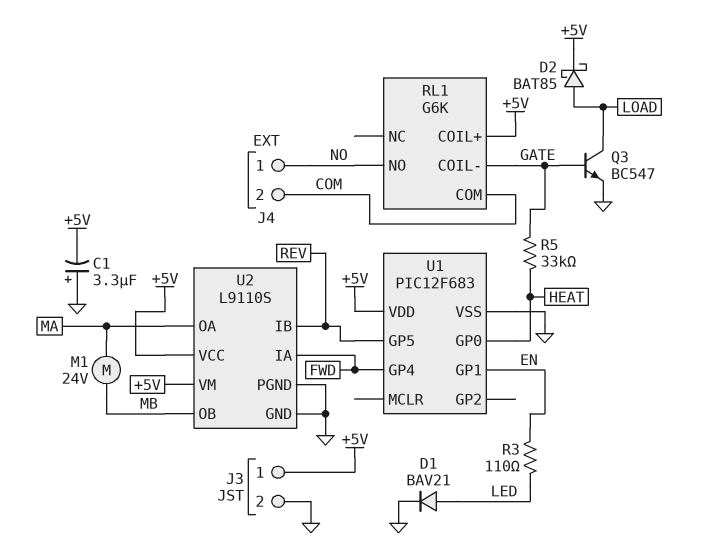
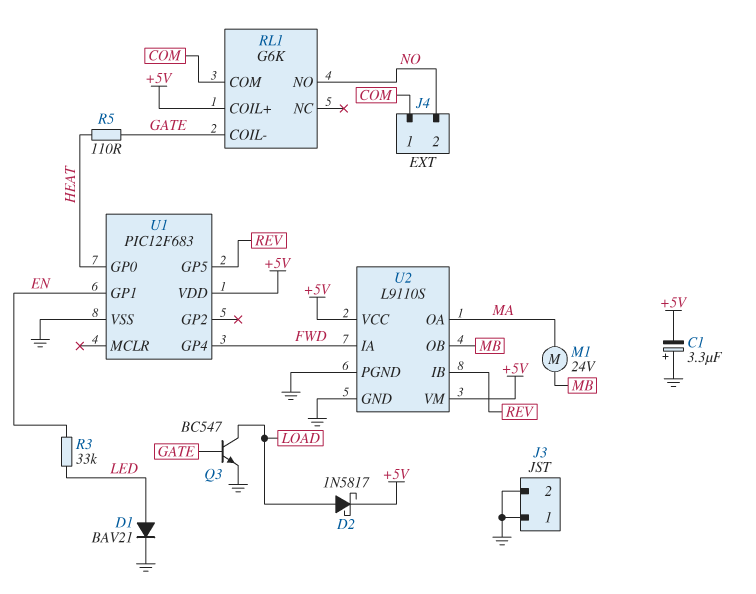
D2: schottky BAT85 (A LOAD, K +5V) -> schottky 1N5817 (A LOAD, K +5V)
J3 pin 1: +5V -> GND
J4 pin 1: NO -> COM
J4 pin 2: COM -> NO
R3: 110 (EN, LED) -> 33k (EN, LED)
R5: 33k (GATE, HEAT) -> 110 (GATE, HEAT)

